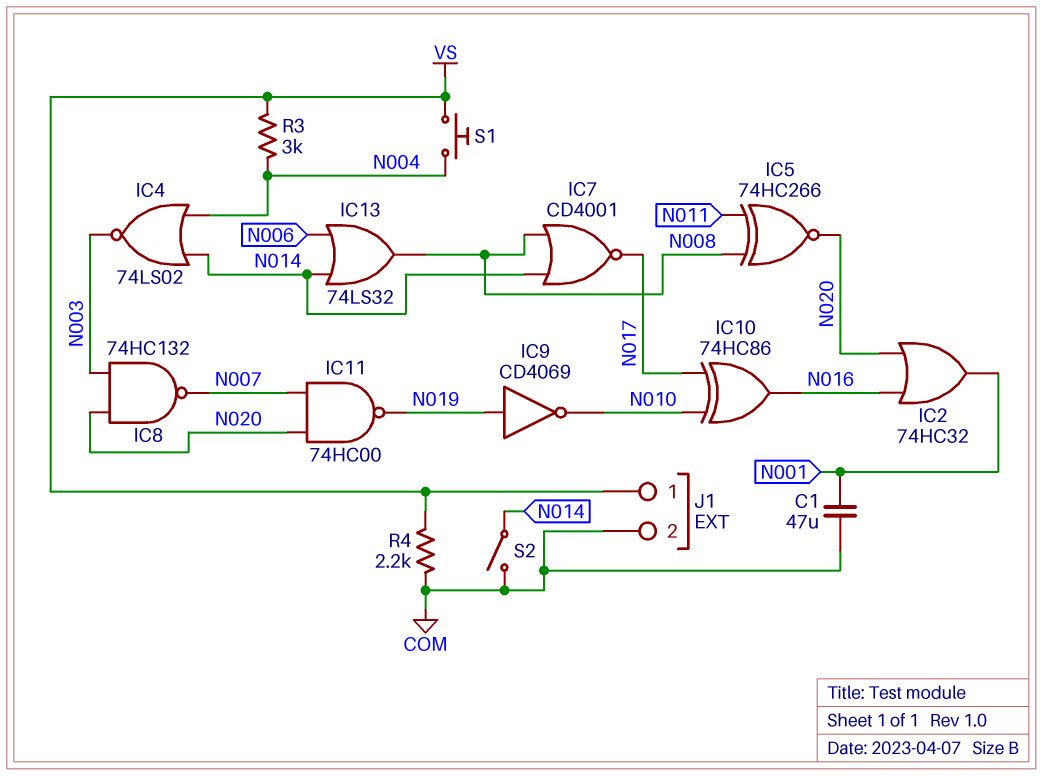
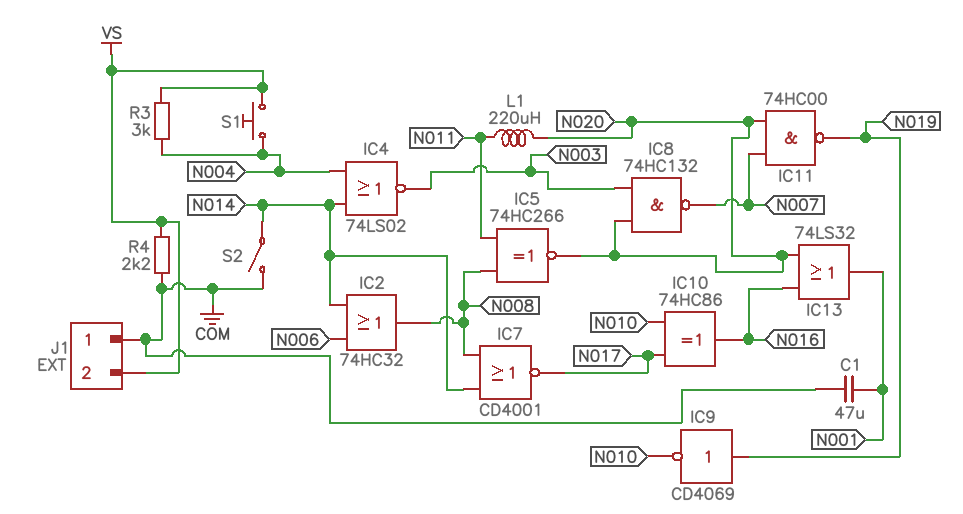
IC2: OR 74HC32 (in N016, in N020, out N001) -> OR 74HC32 (in N006, in N014, out N008)
IC13: OR 74LS32 (in N006, in N014, out N008) -> OR 74LS32 (in N016, in N020, out N001)
J1 pin 1: VS -> COM
J1 pin 2: COM -> VS
L1: none -> 220uH (N011, N020)

